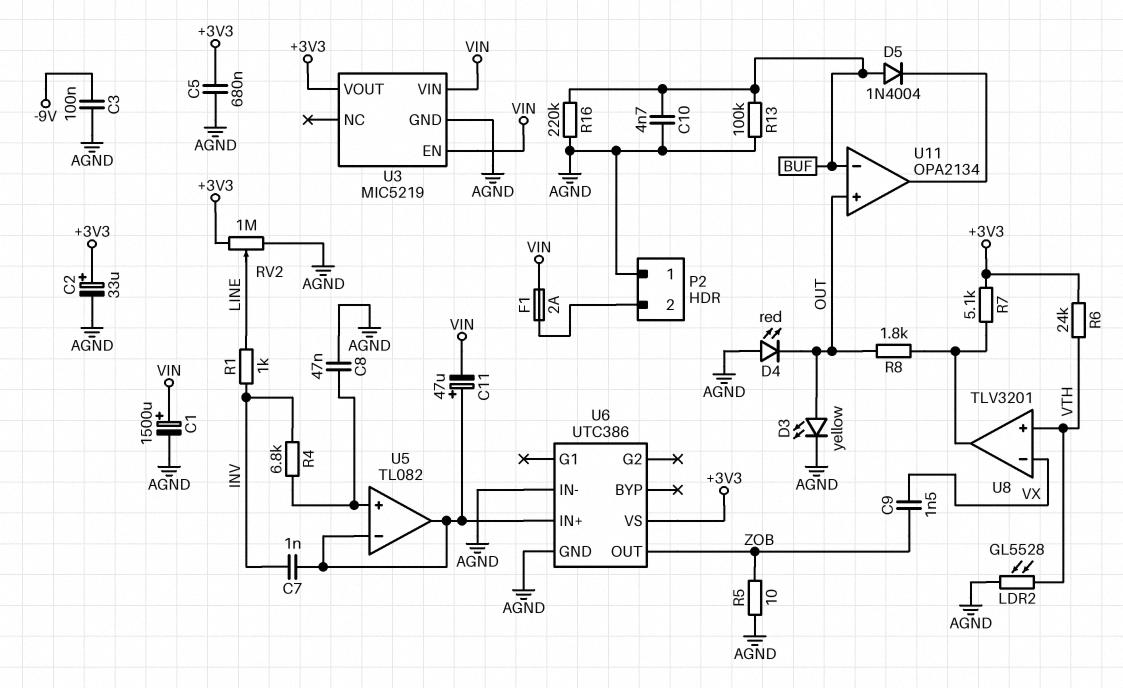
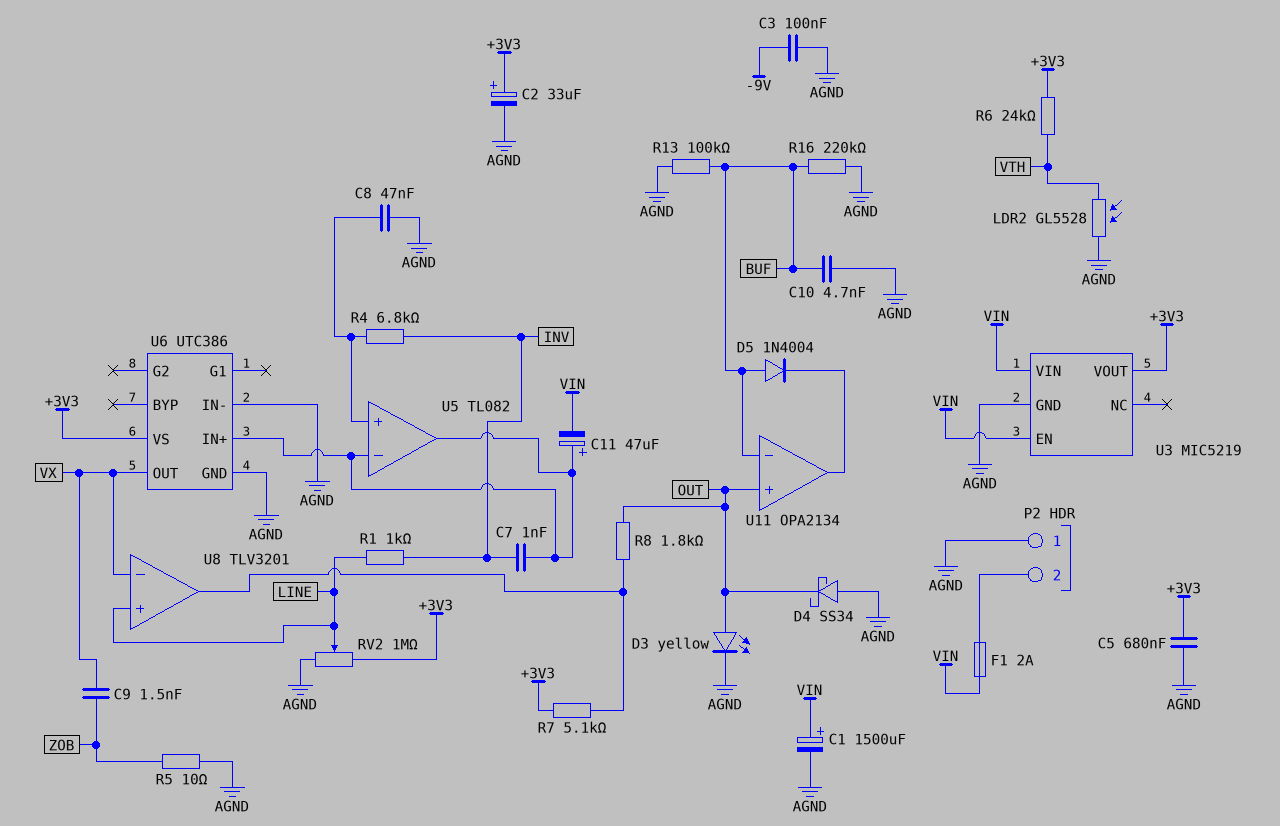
D4: LED red (A AGND, K OUT) -> schottky SS34 (A AGND, K OUT)
U6 pin OUT: ZOB -> VX
U8 pin in+: VTH -> LINE

